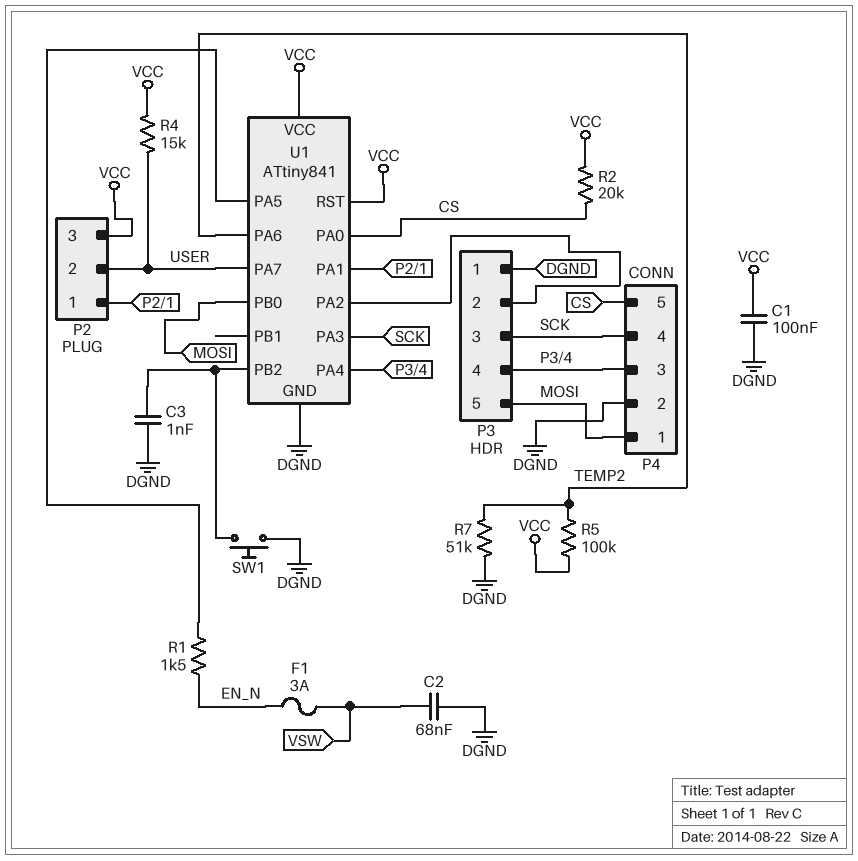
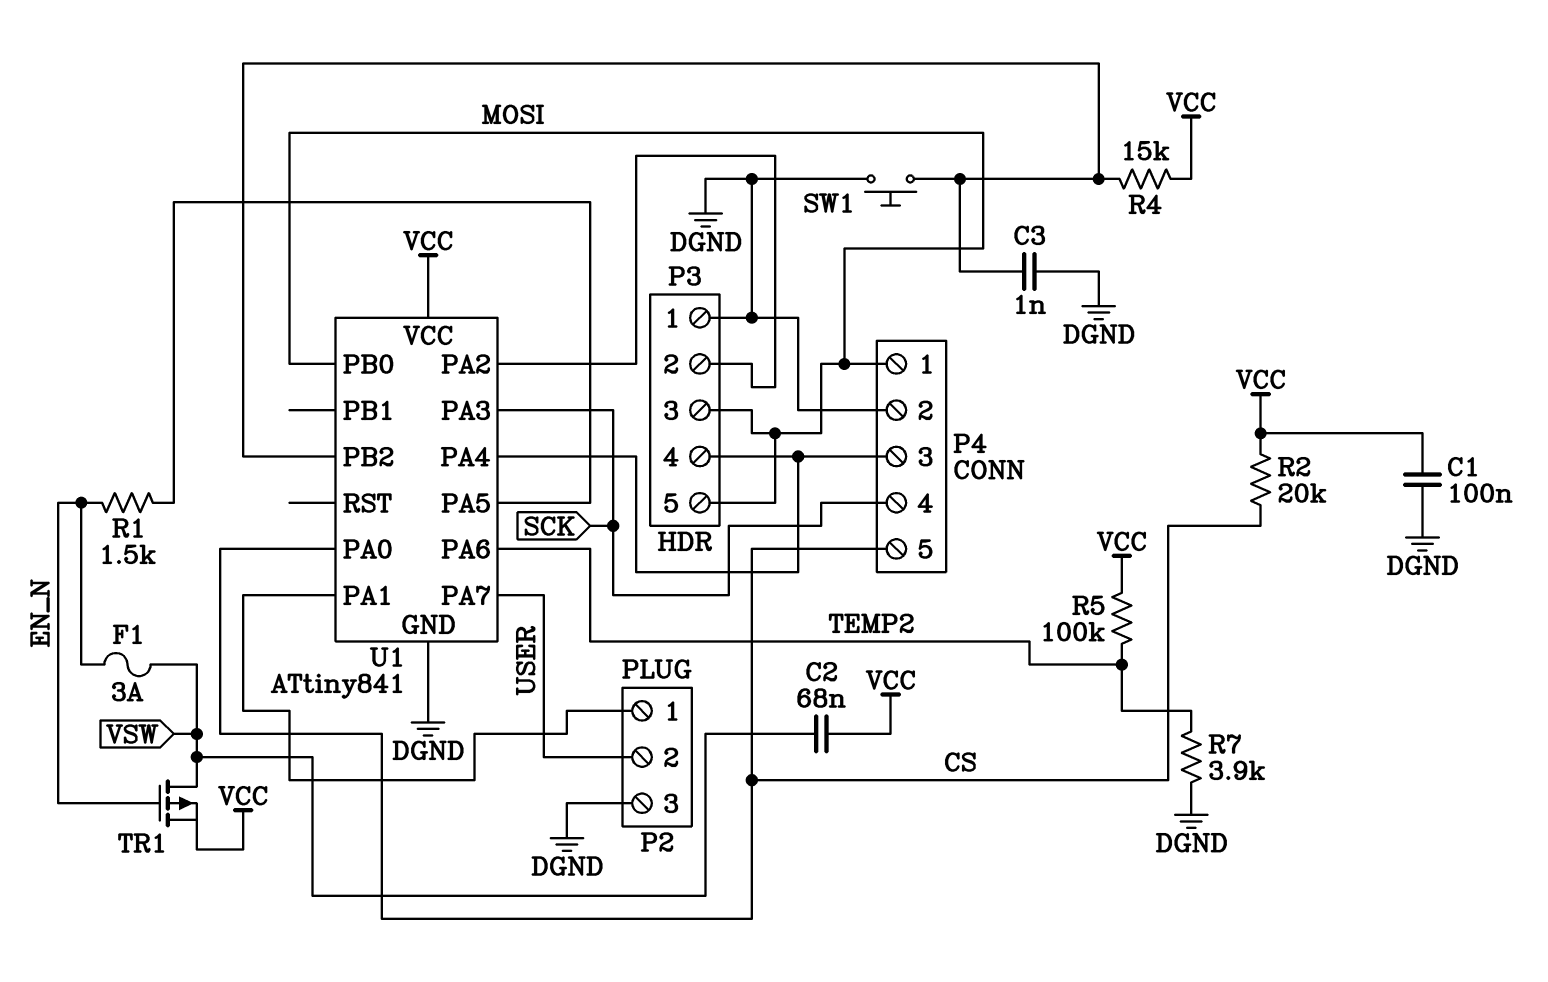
C2: 68nF (DGND, VSW) -> 68nF (VCC, VSW)
P2 pin 3: VCC -> DGND
P3 pin 3: SCK -> MOSI
R4: 15k (USER, VCC) -> 15k (U1/PB2, VCC)
R7: 51k (DGND, TEMP2) -> 3.9k (DGND, TEMP2)
TR1: none -> PMOS (G EN_N, D VSW, S VCC)
U1 pin RST: VCC -> none

